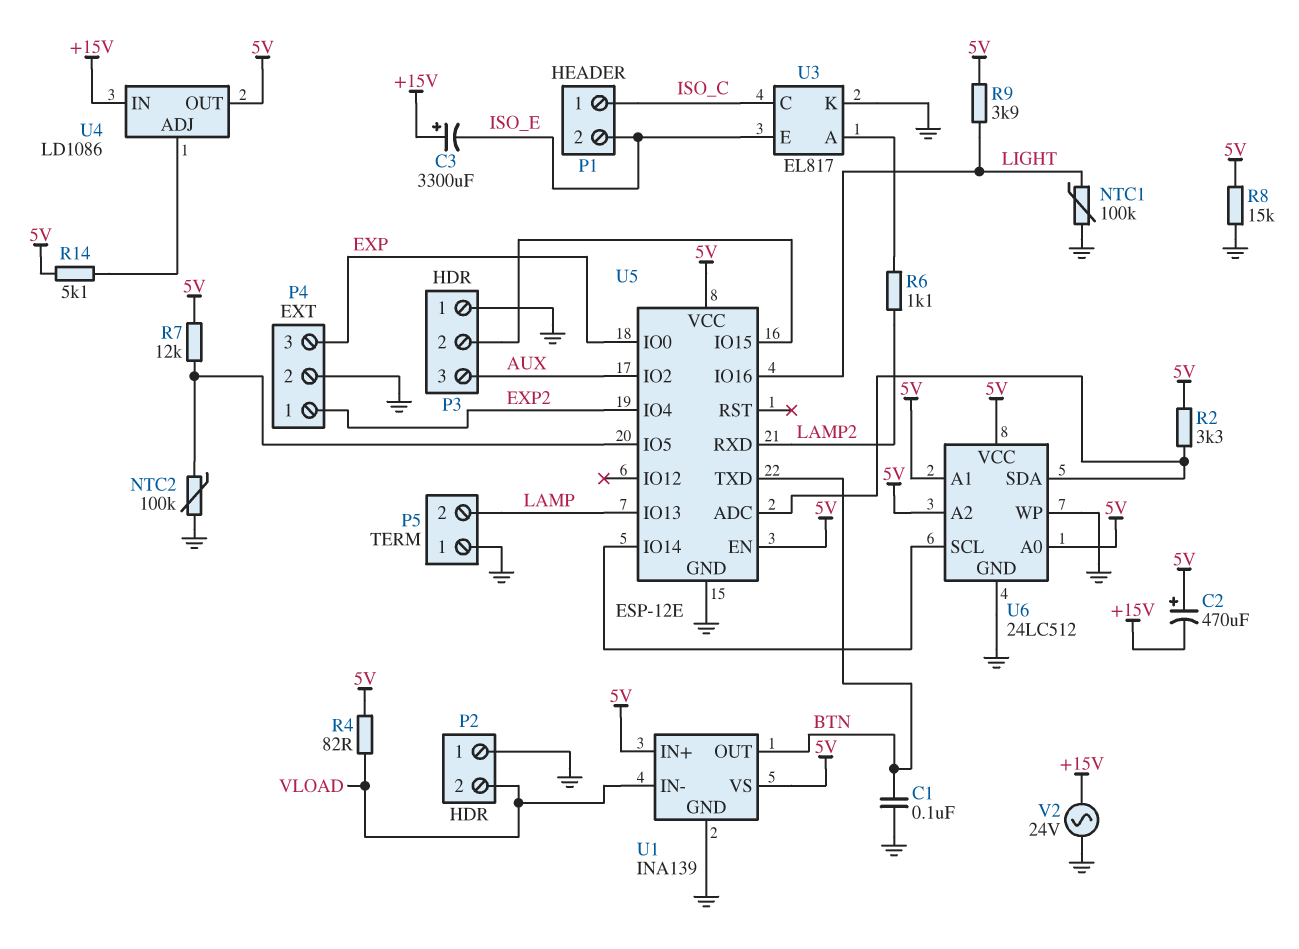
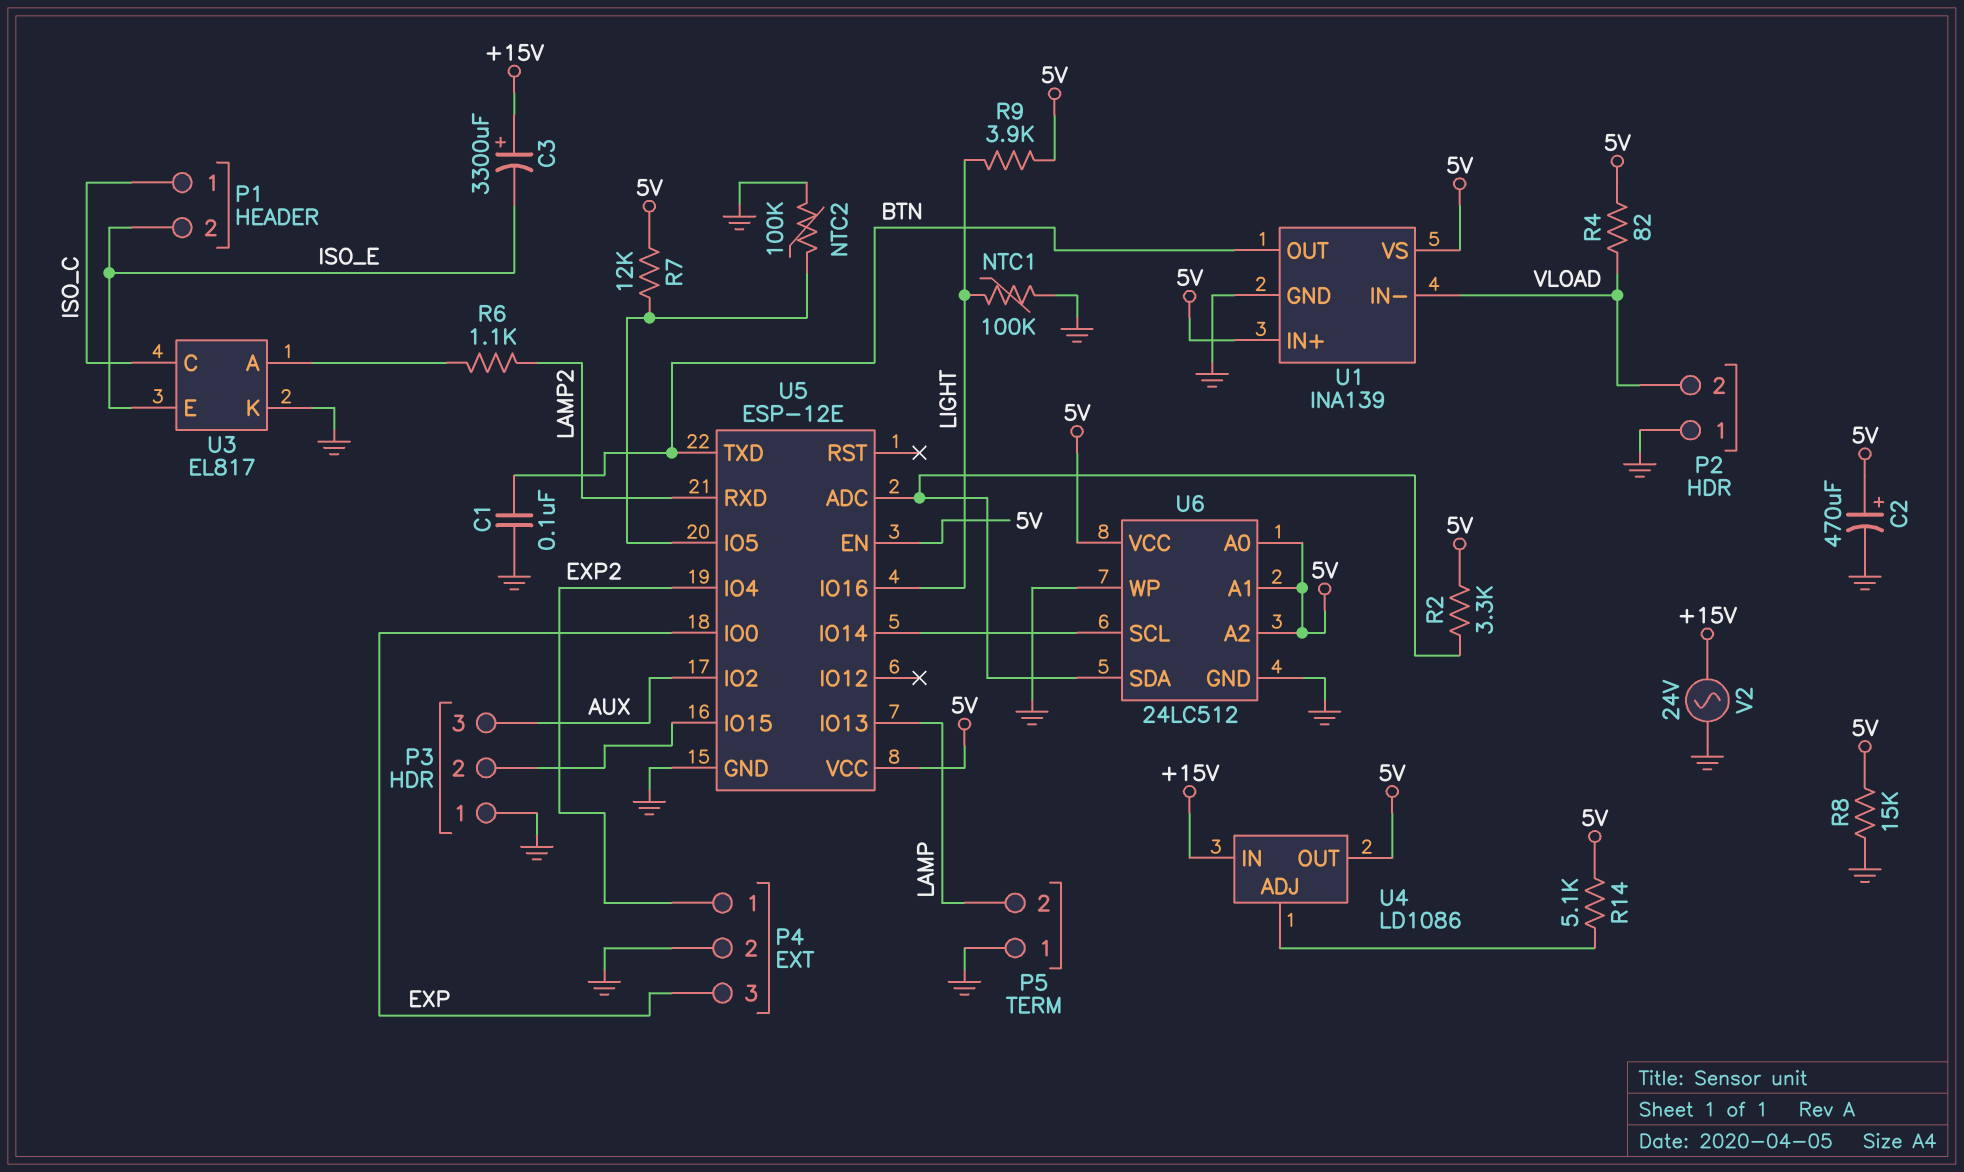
C2: 470uF (plus 5V, minus +15V) -> 470uF (plus 5V, minus GND)

